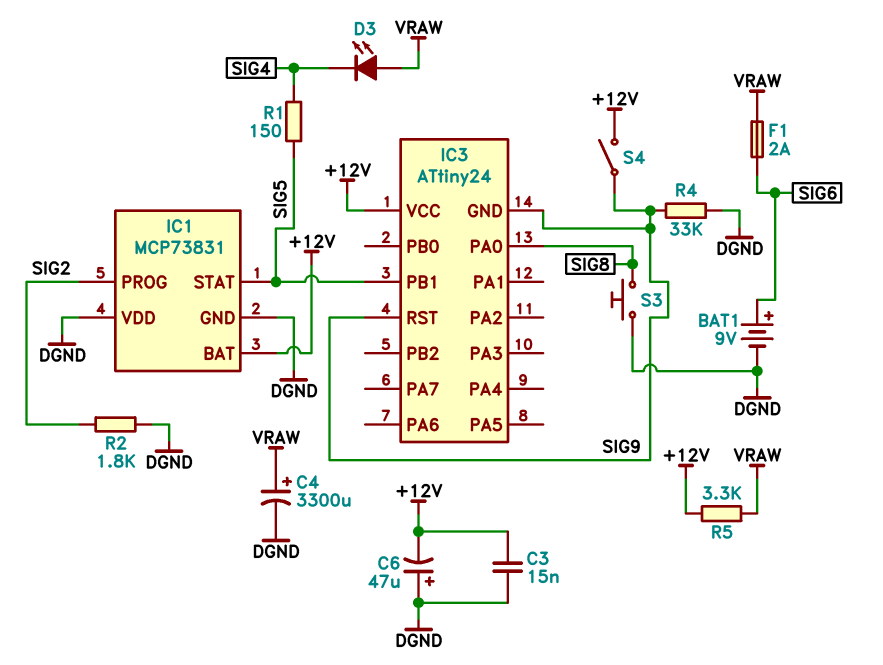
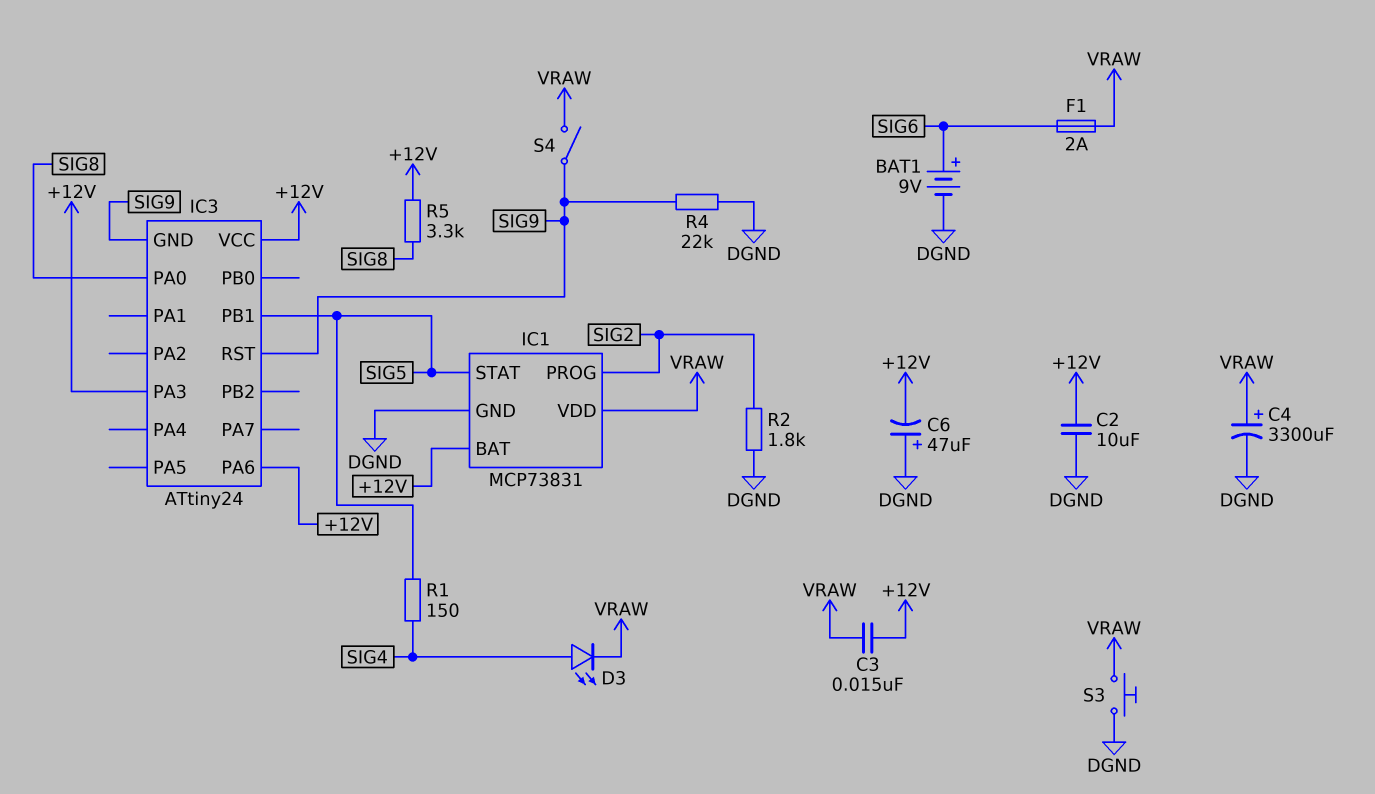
C2: none -> 10uF (+12V, DGND)
C3: 15nF (+12V, DGND) -> 15nF (+12V, VRAW)
D3: LED (A VRAW, K SIG4) -> LED (A SIG4, K VRAW)
IC1 pin VDD: DGND -> VRAW
IC3 pin PA3: none -> +12V
IC3 pin PA6: none -> +12V
R4: 33k (DGND, SIG9) -> 22k (DGND, SIG9)
R5: 3.3k (+12V, VRAW) -> 3.3k (+12V, SIG8)
S3: button (DGND, SIG8) -> button (DGND, VRAW)
S4: switch (+12V, SIG9) -> switch (SIG9, VRAW)

